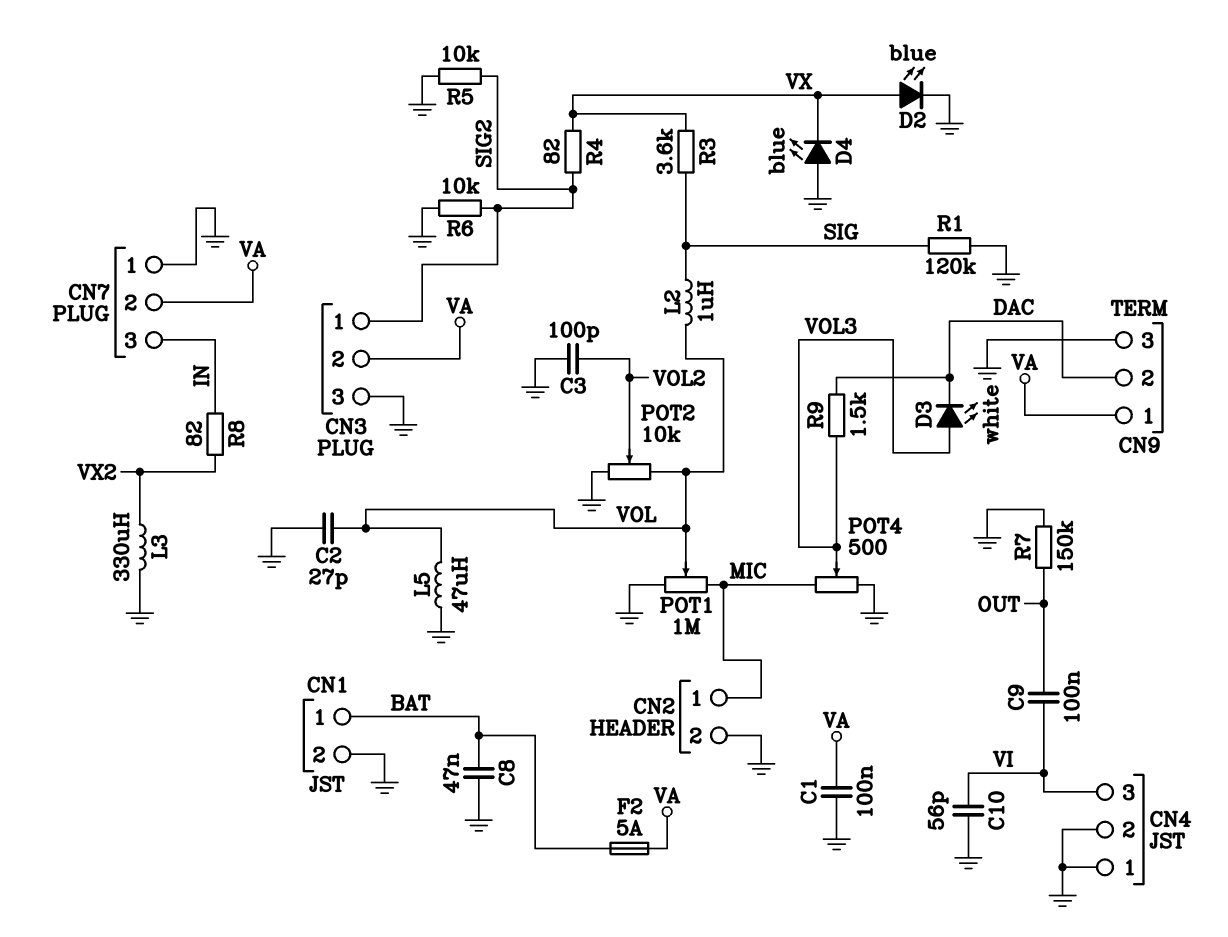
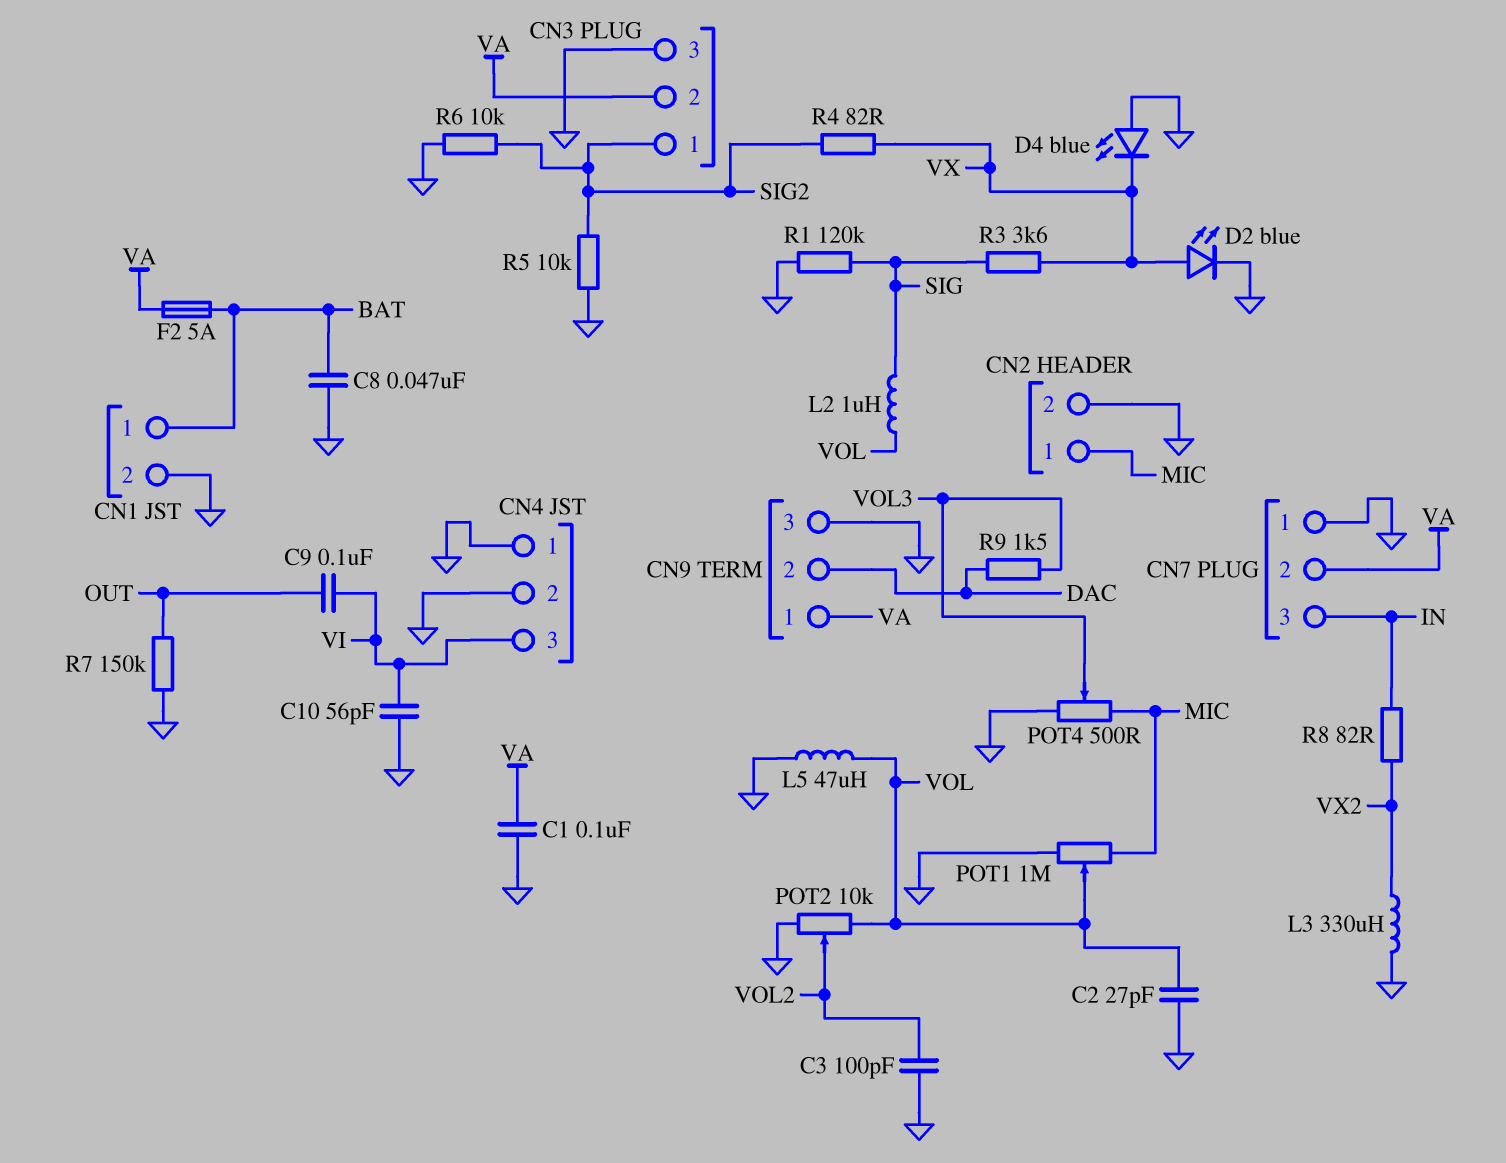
D3: LED white (A VOL3, K DAC) -> none

